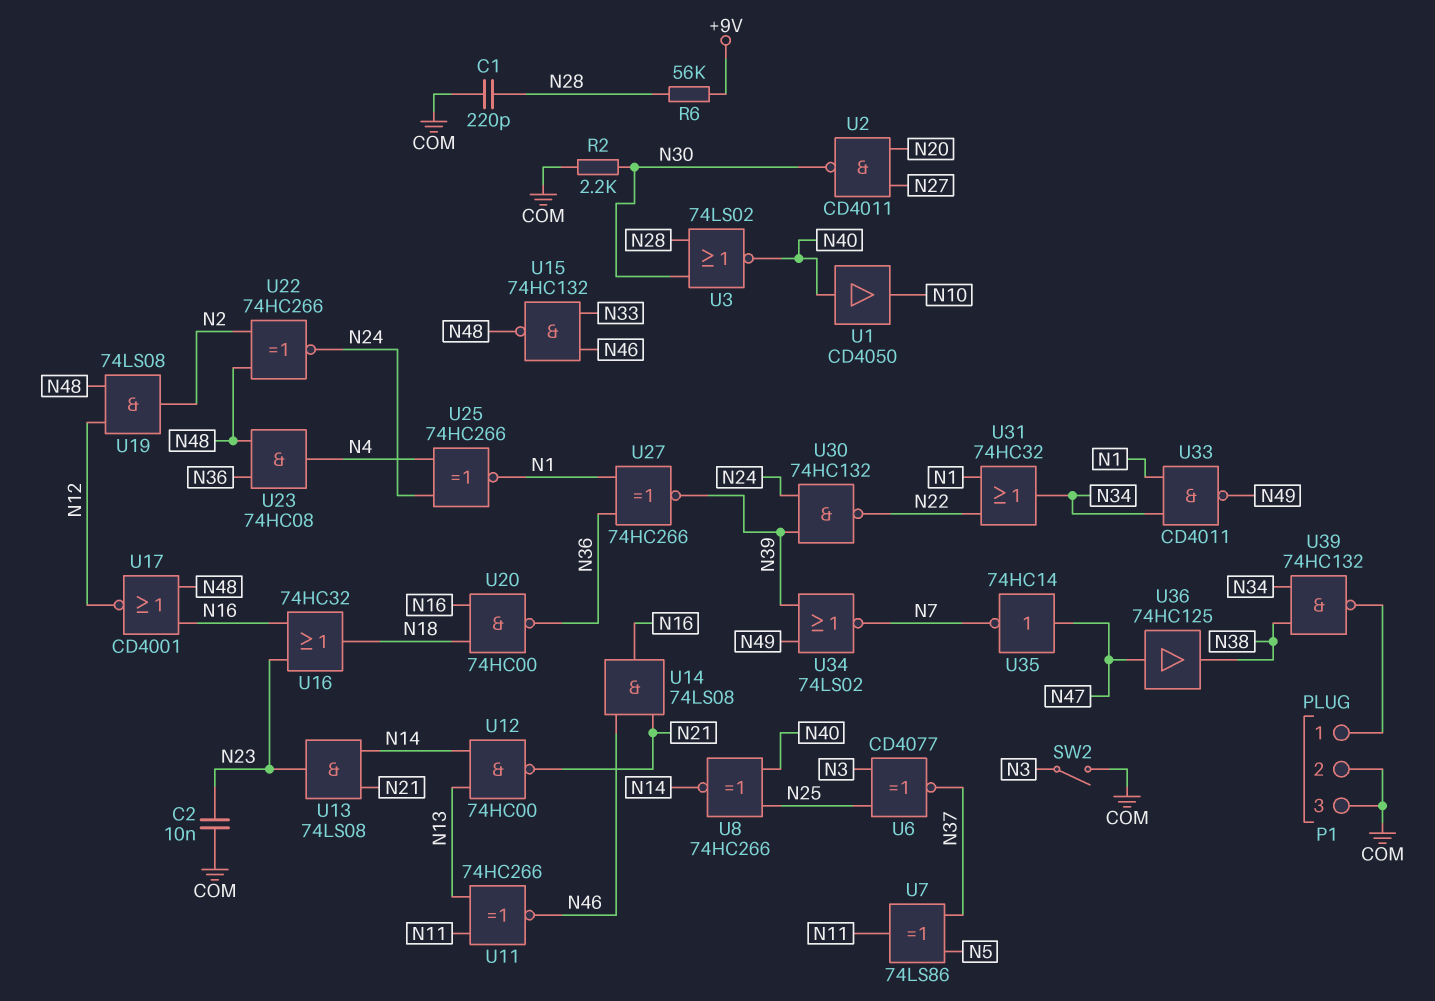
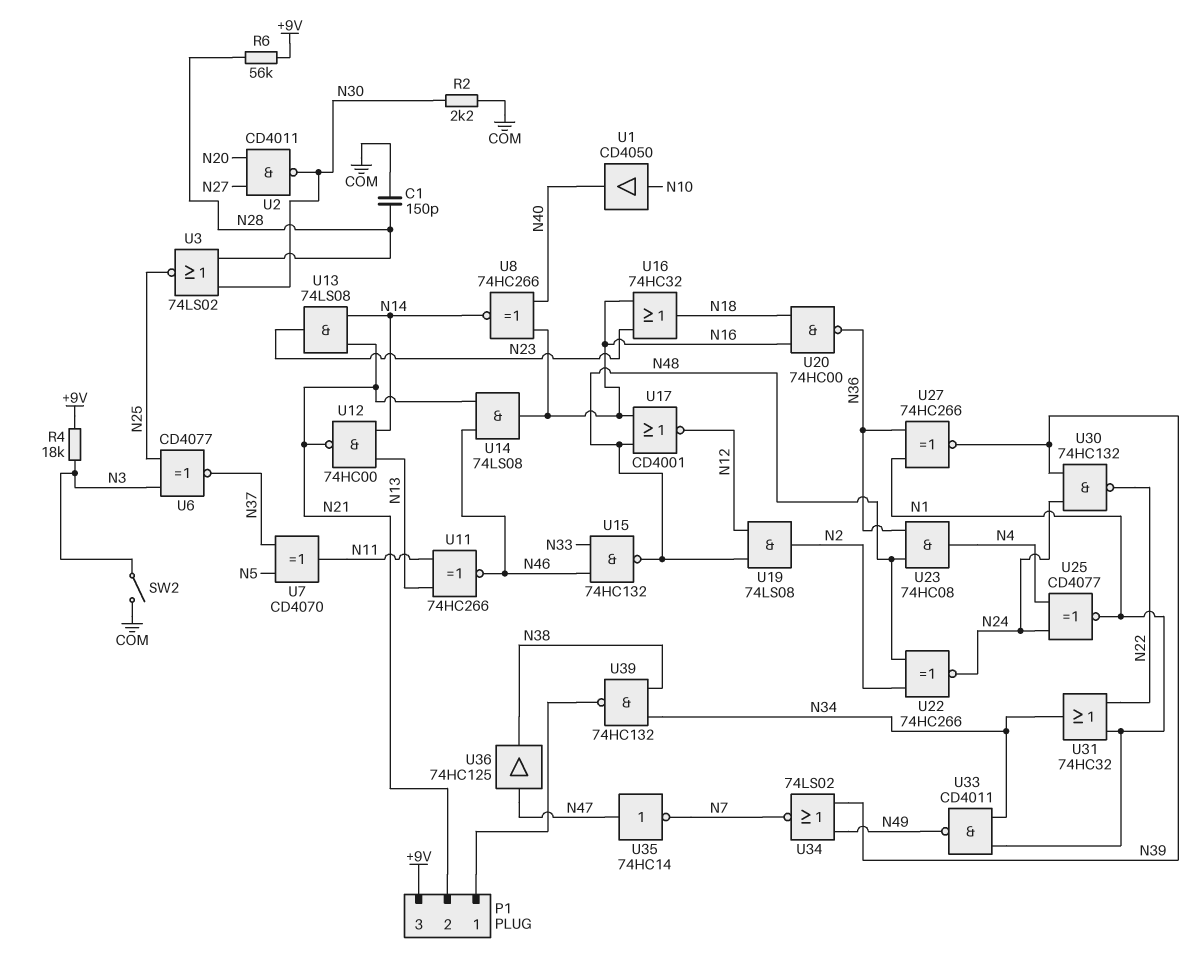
C1: 220pF (COM, N28) -> 150pF (COM, N28)
C2: 10nF (COM, N23) -> none
P1 pin 2: COM -> N21
P1 pin 3: COM -> +9V
R4: none -> 18k (+9V, N3)
U1: buffer CD4050 (in N40, out N10) -> buffer CD4050 (in N10, out N40)
U3: NOR 74LS02 (in N28, in N30, out N40) -> NOR 74LS02 (in N28, in N30, out N25)
U7: XOR 74LS86 (in N5, in N37, out N11) -> XOR CD4070 (in N5, in N37, out N11)
U8: XNOR 74HC266 (in N25, in N40, out N14) -> XNOR 74HC266 (in N16, in N40, out N14)
U25: XNOR 74HC266 (in N4, in N24, out N1) -> XNOR CD4077 (in N4, in N24, out N1)

